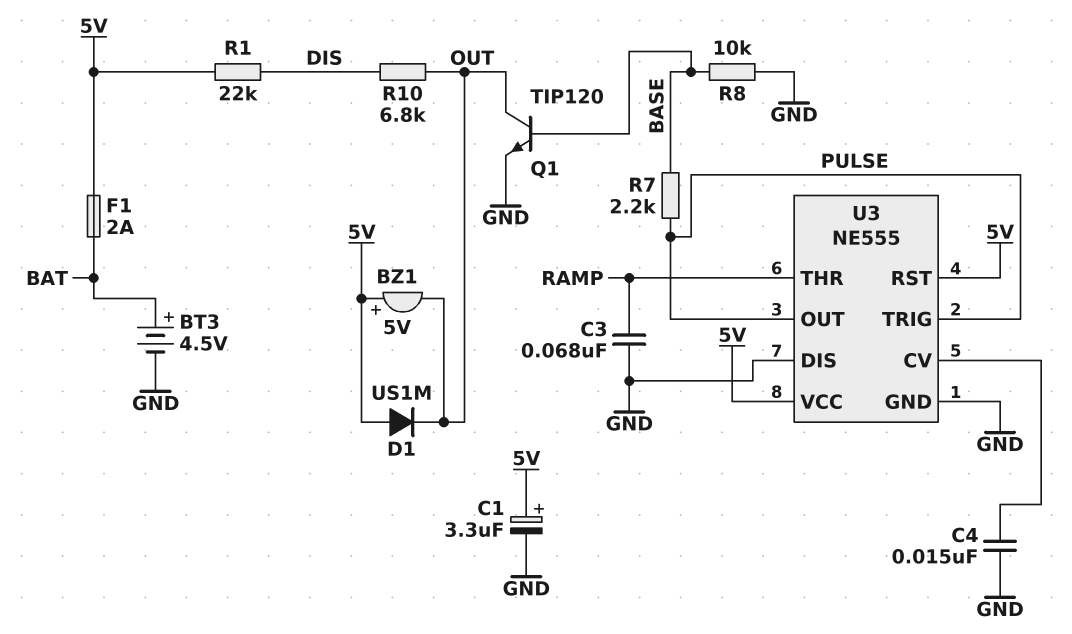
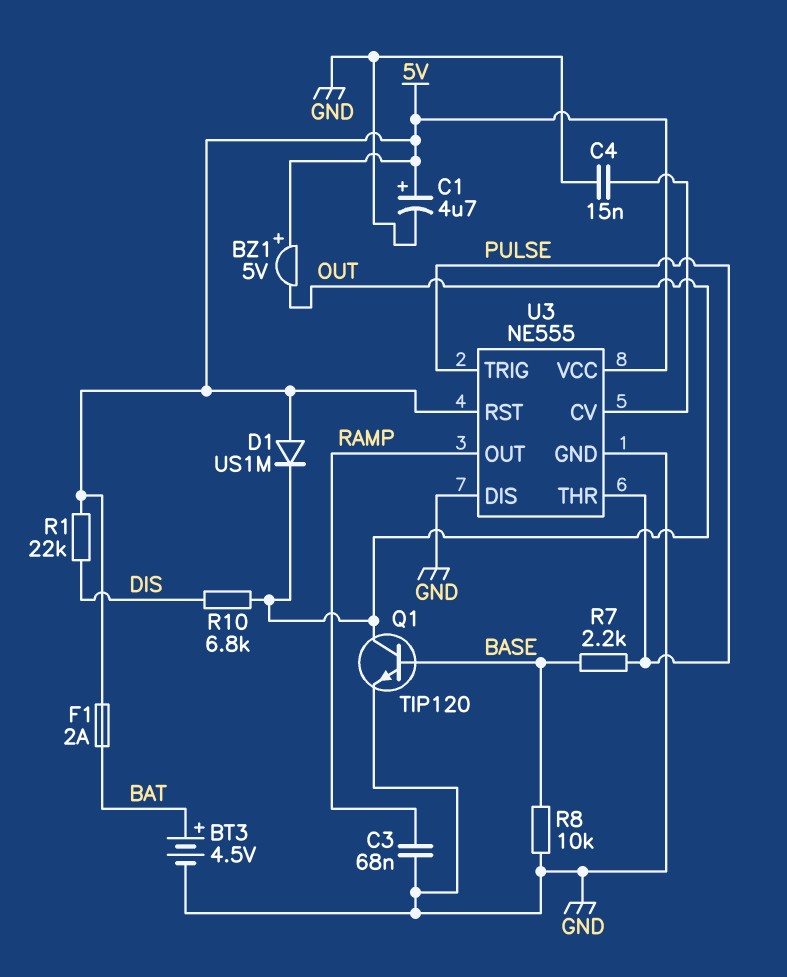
C1: 3.3uF (plus 5V, minus GND) -> 4.7uF (plus 5V, minus GND)
U3 pin OUT: PULSE -> RAMP
U3 pin THR: RAMP -> PULSE

